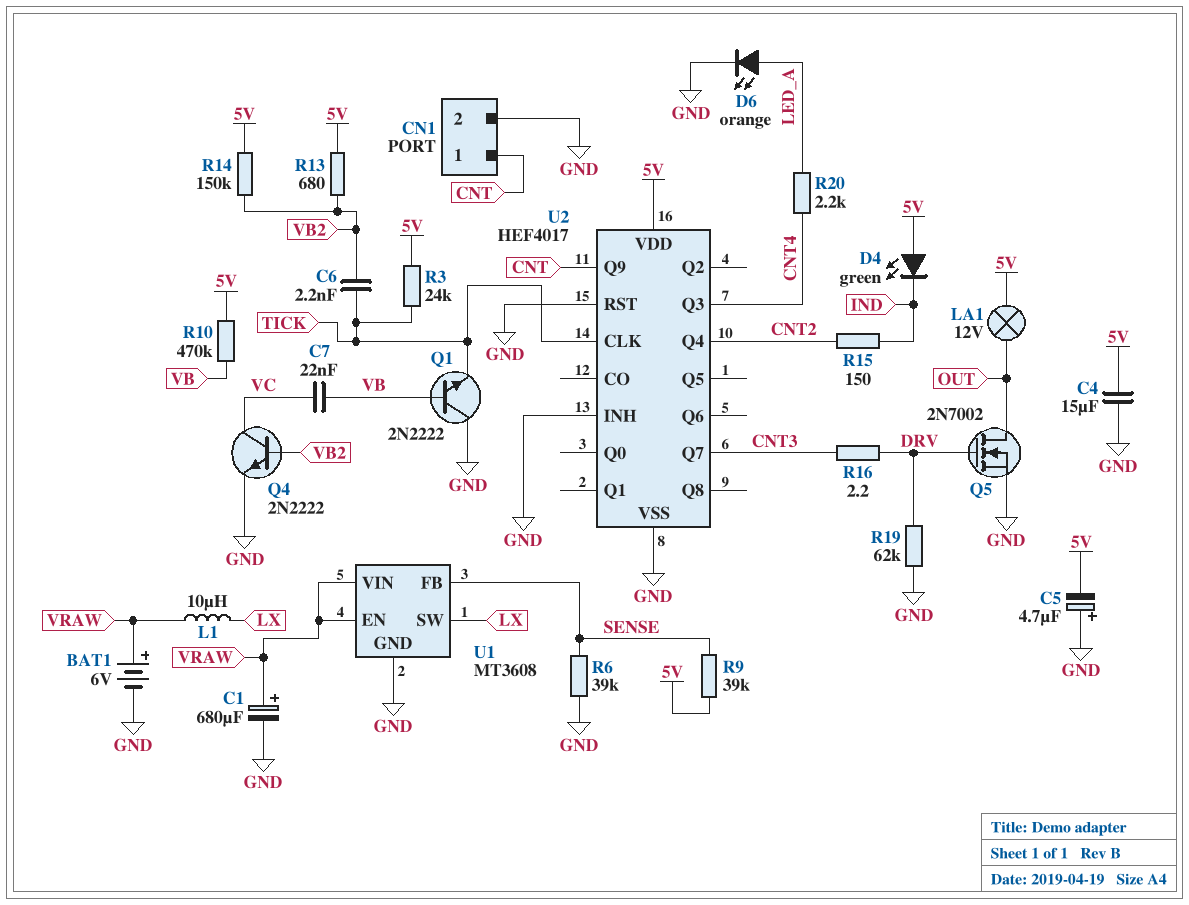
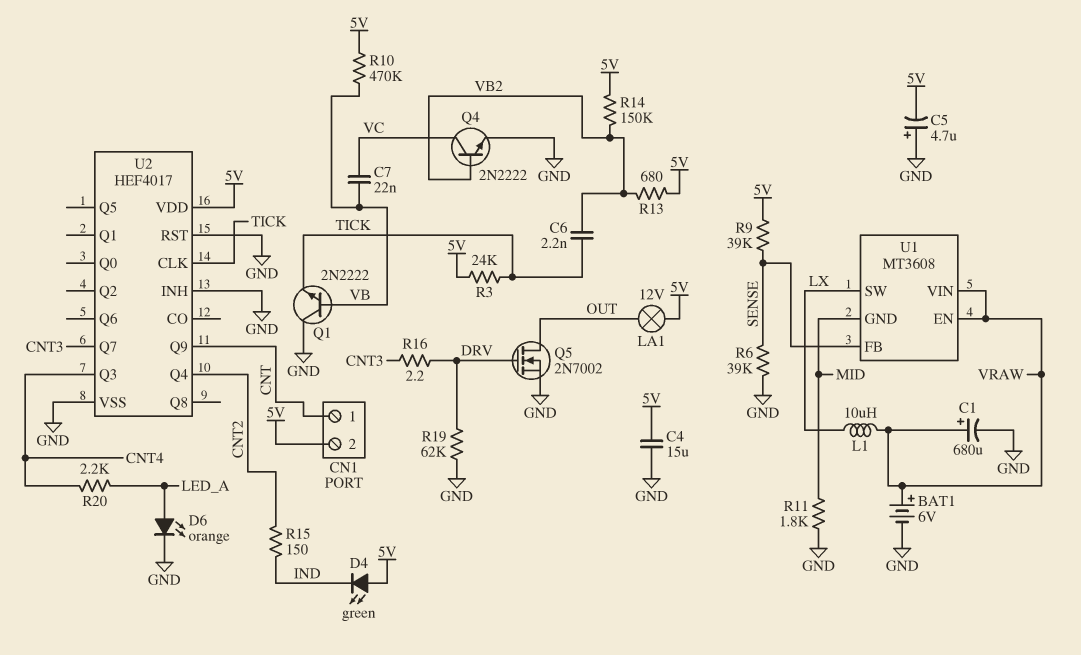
CN1 pin 2: GND -> 5V
R11: none -> 1.8k (GND, MID)
U1 pin GND: GND -> MID

